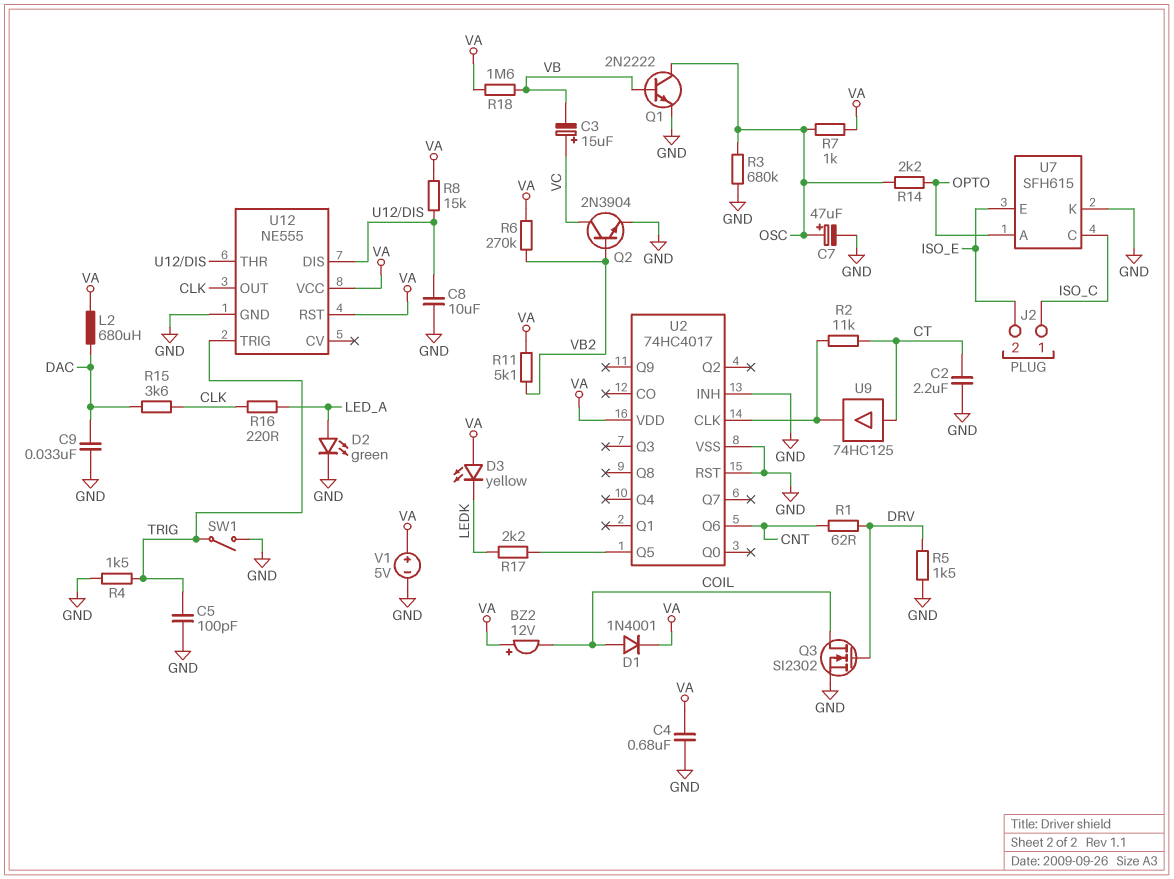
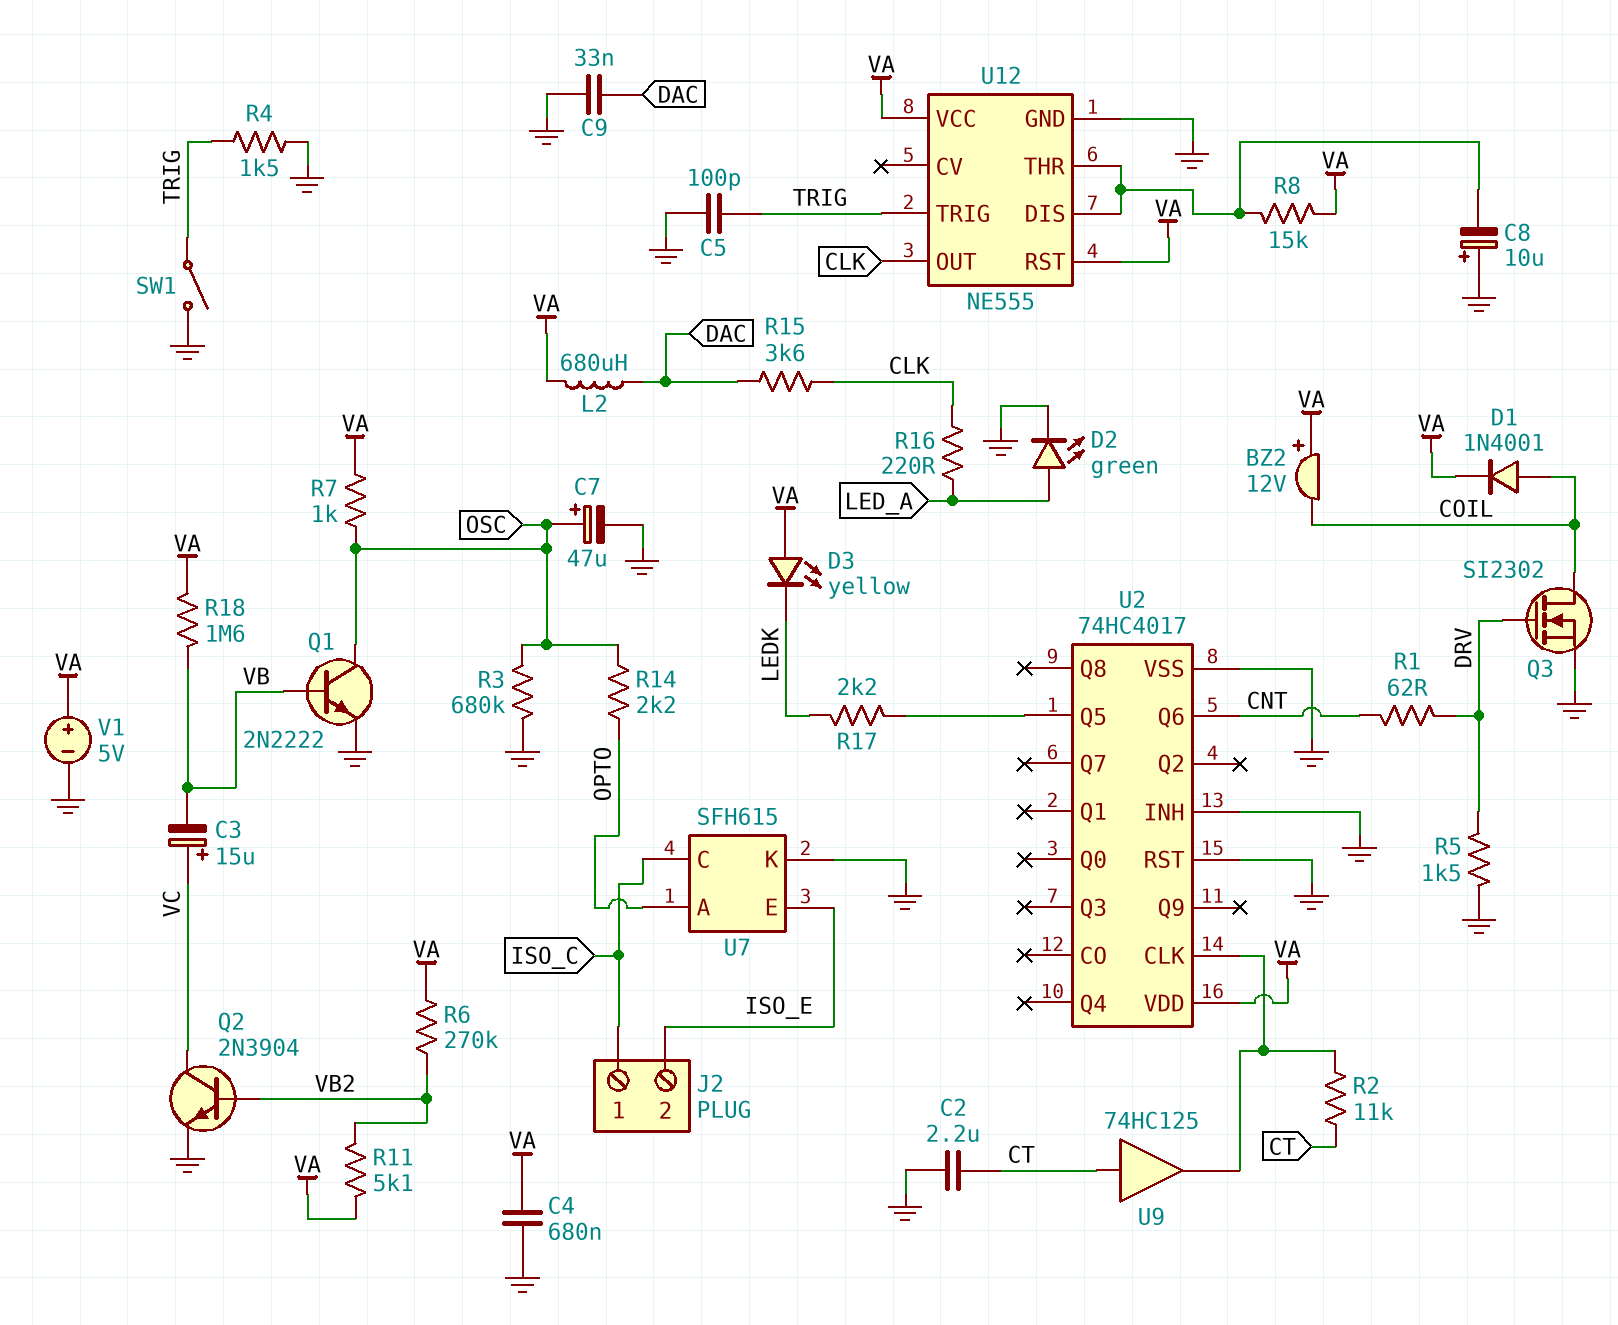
C8: 10uF (GND, U12/DIS) -> 10uF (plus GND, minus U12/DIS)

